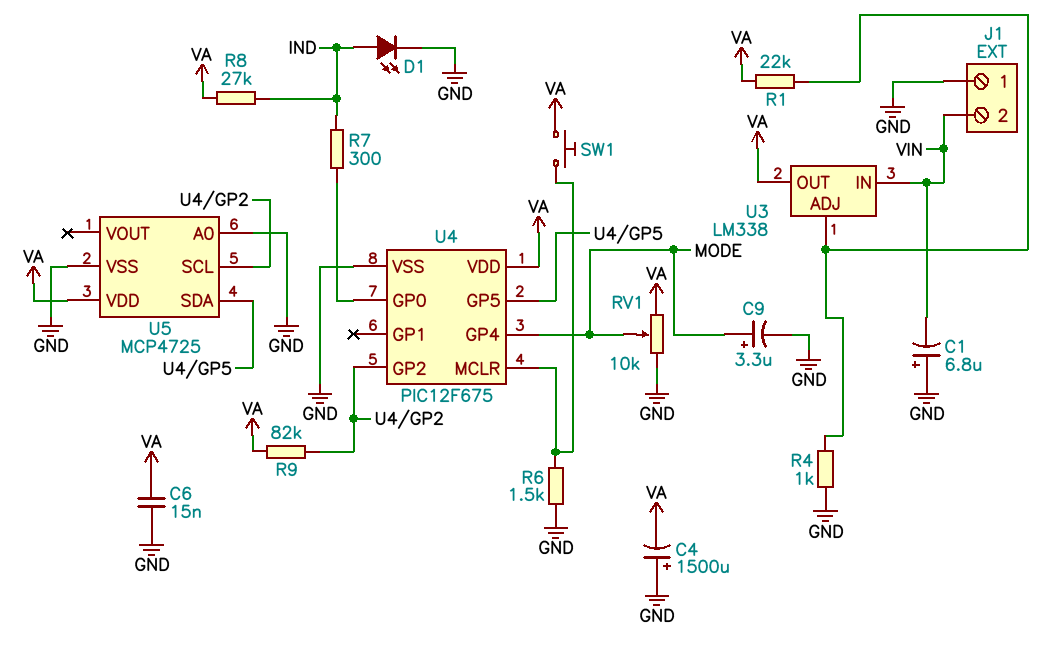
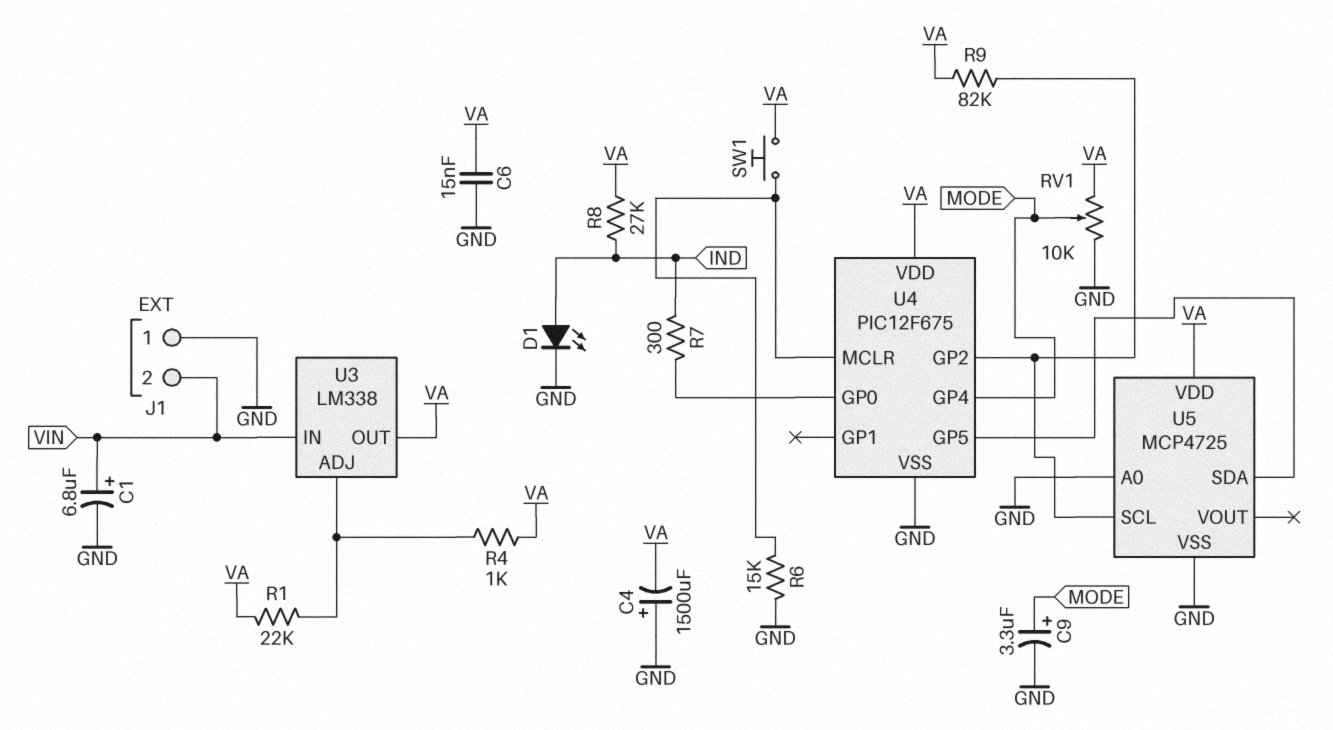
C1: 6.8uF (plus GND, minus VIN) -> 6.8uF (plus VIN, minus GND)
R4: 1k (GND, U3/ADJ) -> 1k (U3/ADJ, VA)
R6: 1.5k (GND, U4/MCLR) -> 15k (GND, U4/MCLR)

